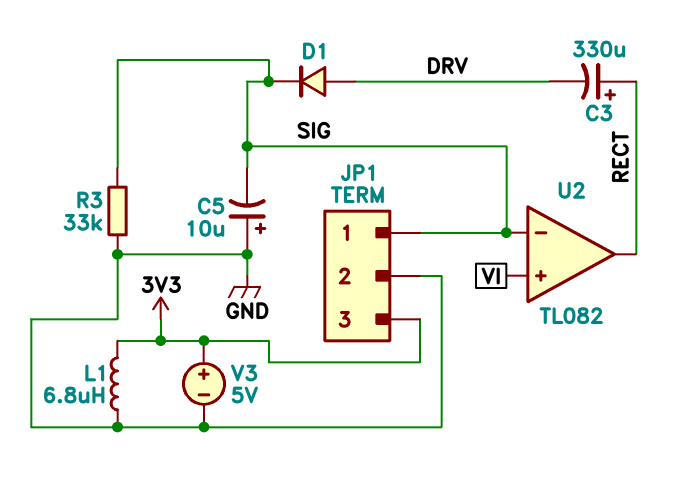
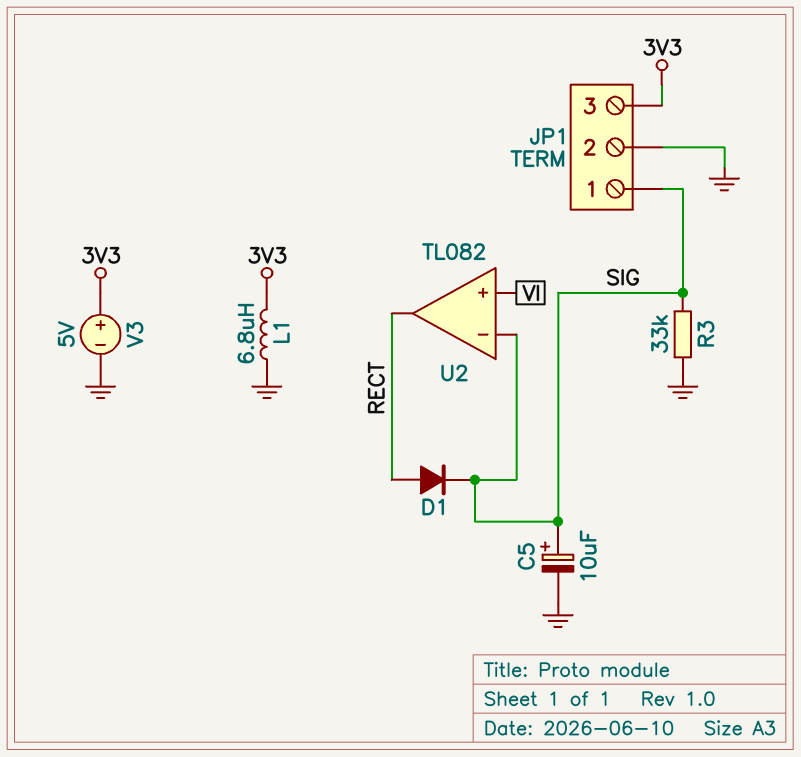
C3: 330uF (plus RECT, minus DRV) -> none
C5: 10uF (plus GND, minus SIG) -> 10uF (plus SIG, minus GND)
D1: diode (A DRV, K SIG) -> diode (A RECT, K SIG)

